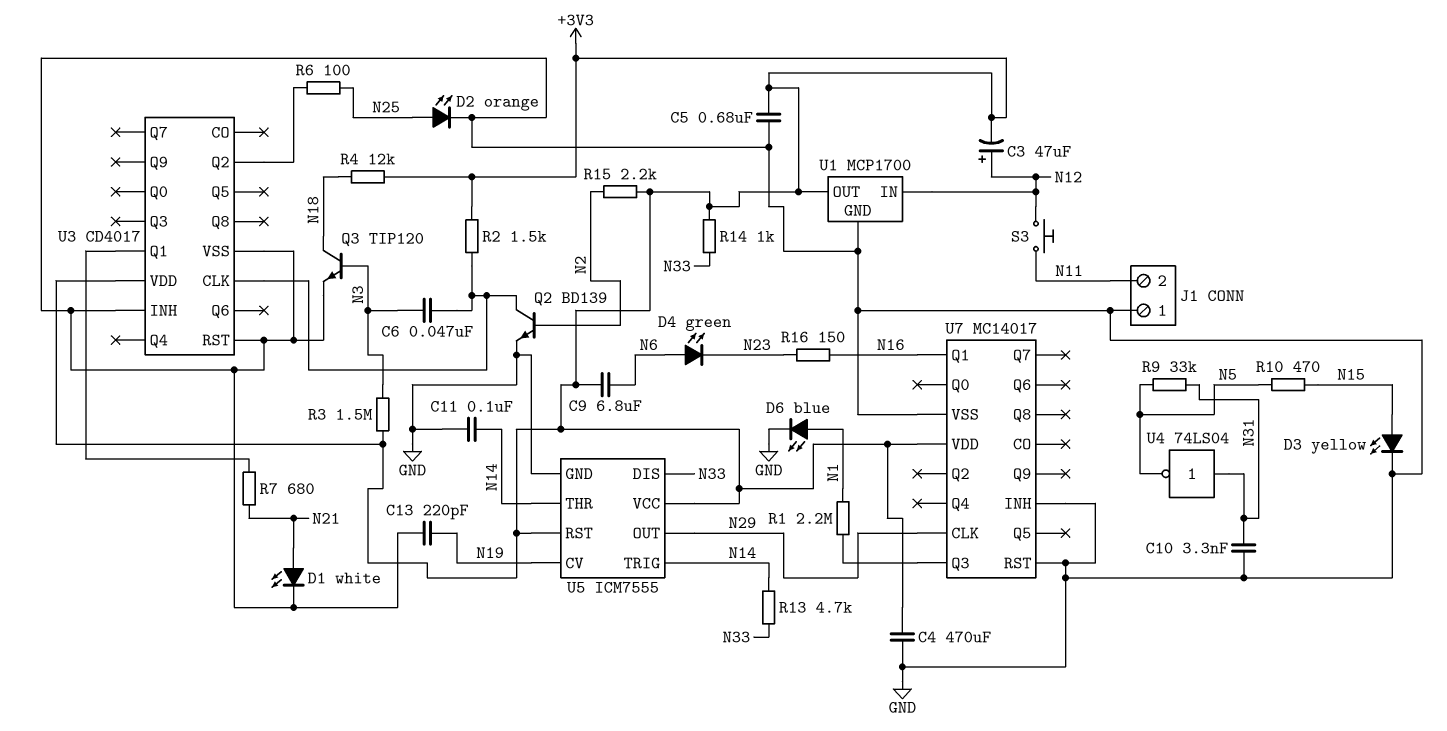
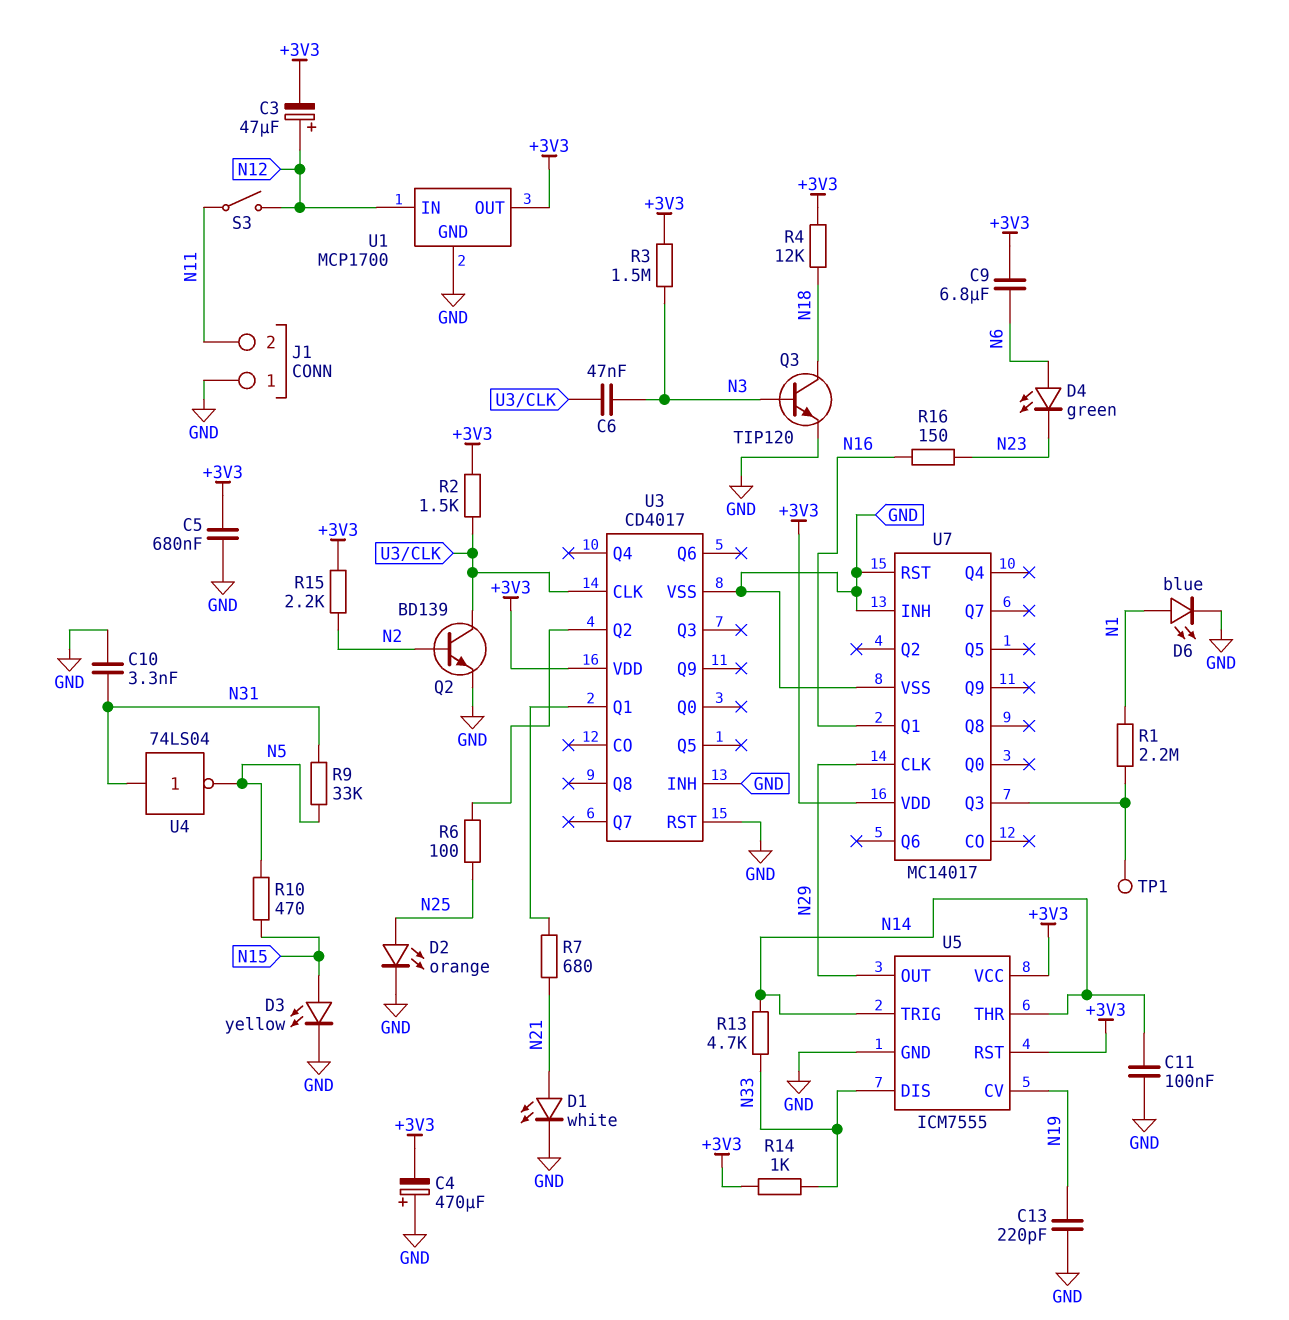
C4: 470uF (+3V3, GND) -> 470uF (plus GND, minus +3V3)
S3: button (N11, N12) -> switch (N11, N12)
TP1: none -> test point (U7/Q3)

